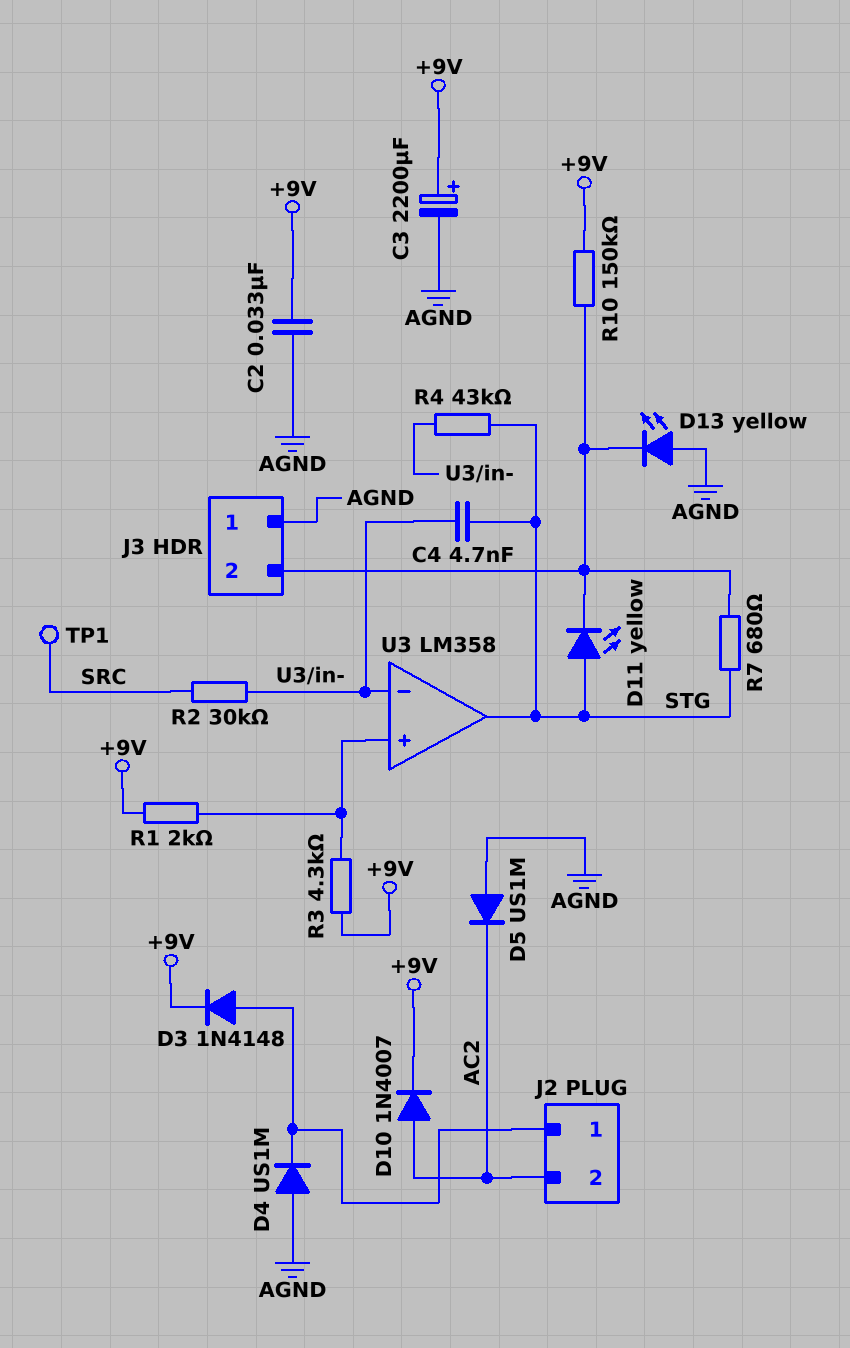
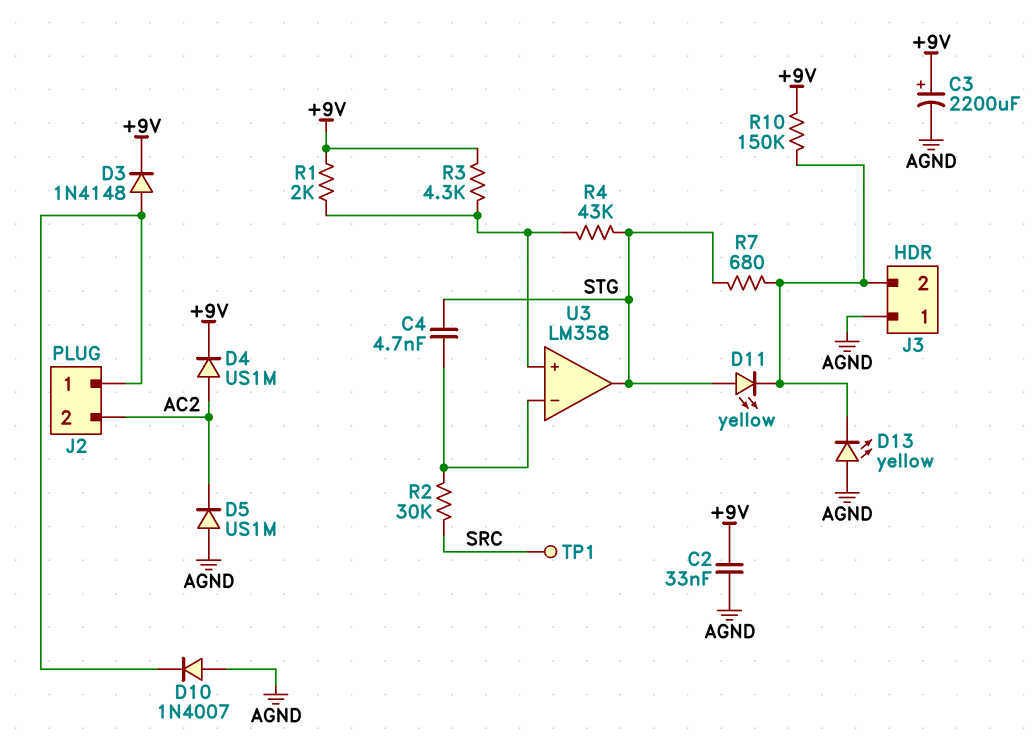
D4: diode US1M (A AGND, K J2/1) -> diode US1M (A AC2, K +9V)
D10: diode 1N4007 (A AC2, K +9V) -> diode 1N4007 (A AGND, K J2/1)
R4: 43k (STG, U3/in-) -> 43k (STG, U3/in+)

